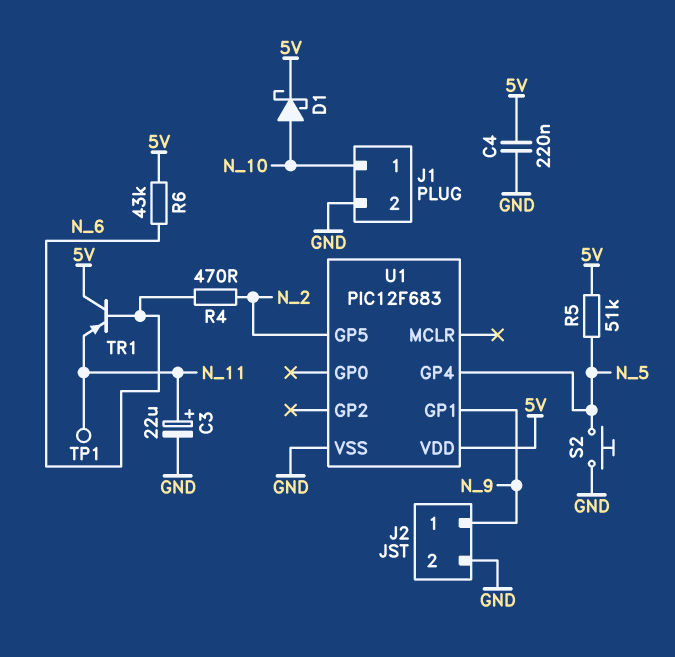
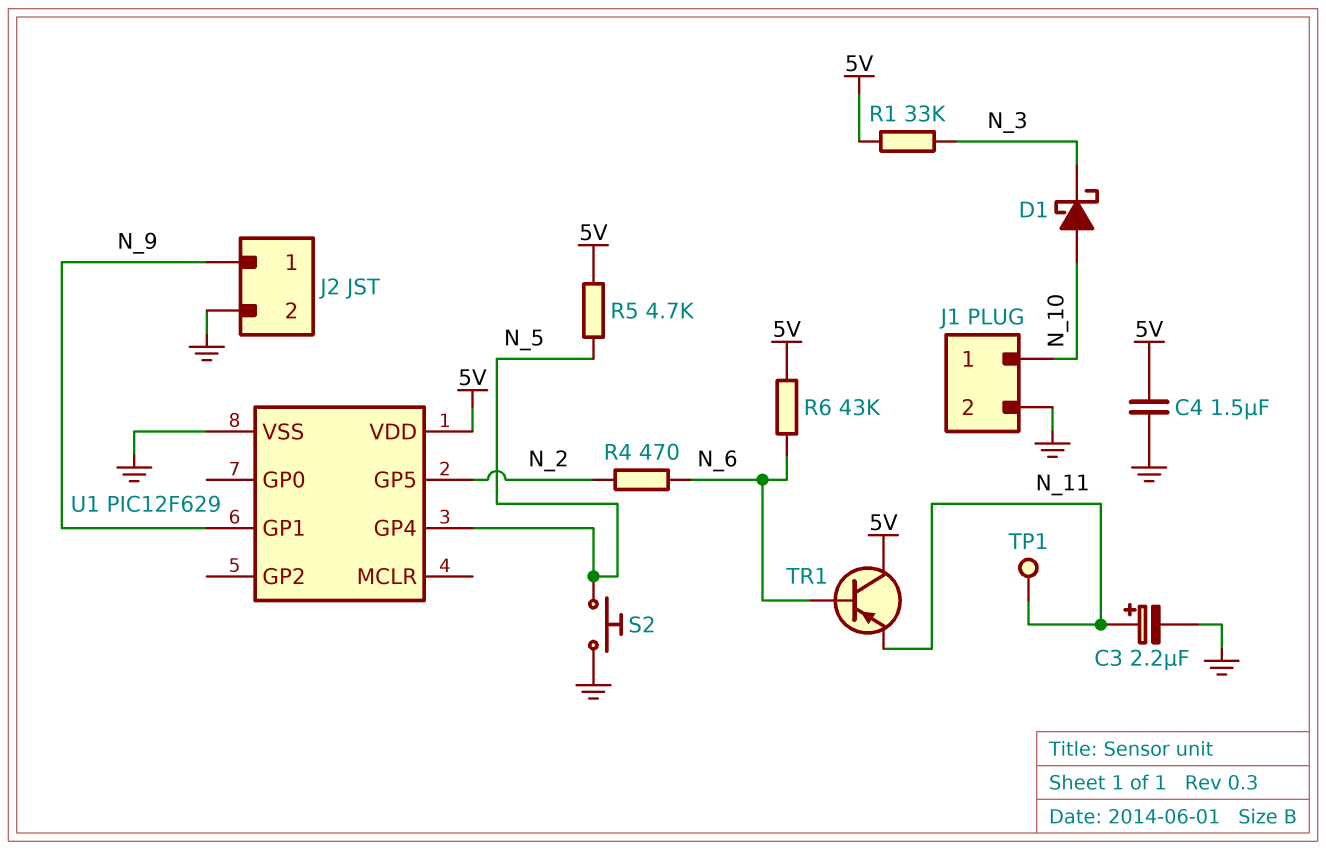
C3: 22uF (plus N_11, minus GND) -> 2.2uF (plus N_11, minus GND)
C4: 220nF (5V, GND) -> 1.5uF (5V, GND)
D1: schottky (A N_10, K 5V) -> schottky (A N_10, K N_3)
R1: none -> 33k (5V, N_3)
R5: 51k (5V, N_5) -> 4.7k (5V, N_5)
U1: PIC12F683 -> PIC12F629

